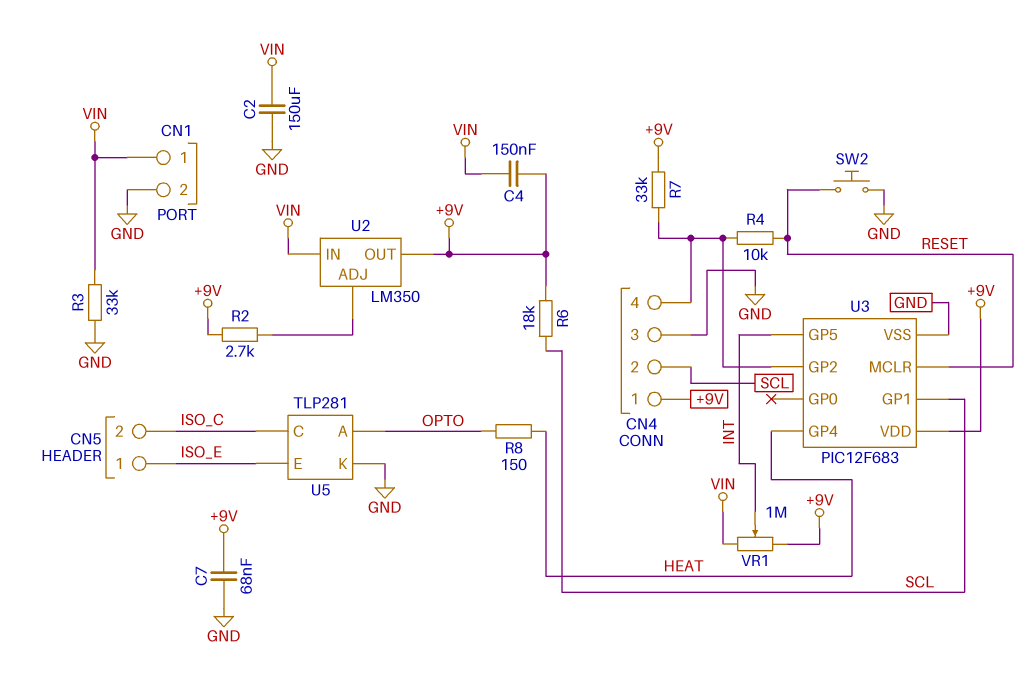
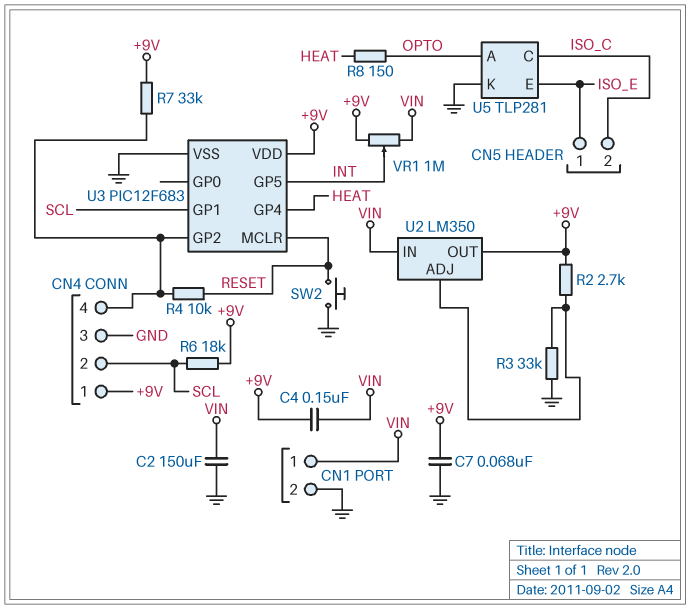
R3: 33k (GND, VIN) -> 33k (GND, U2/ADJ)

